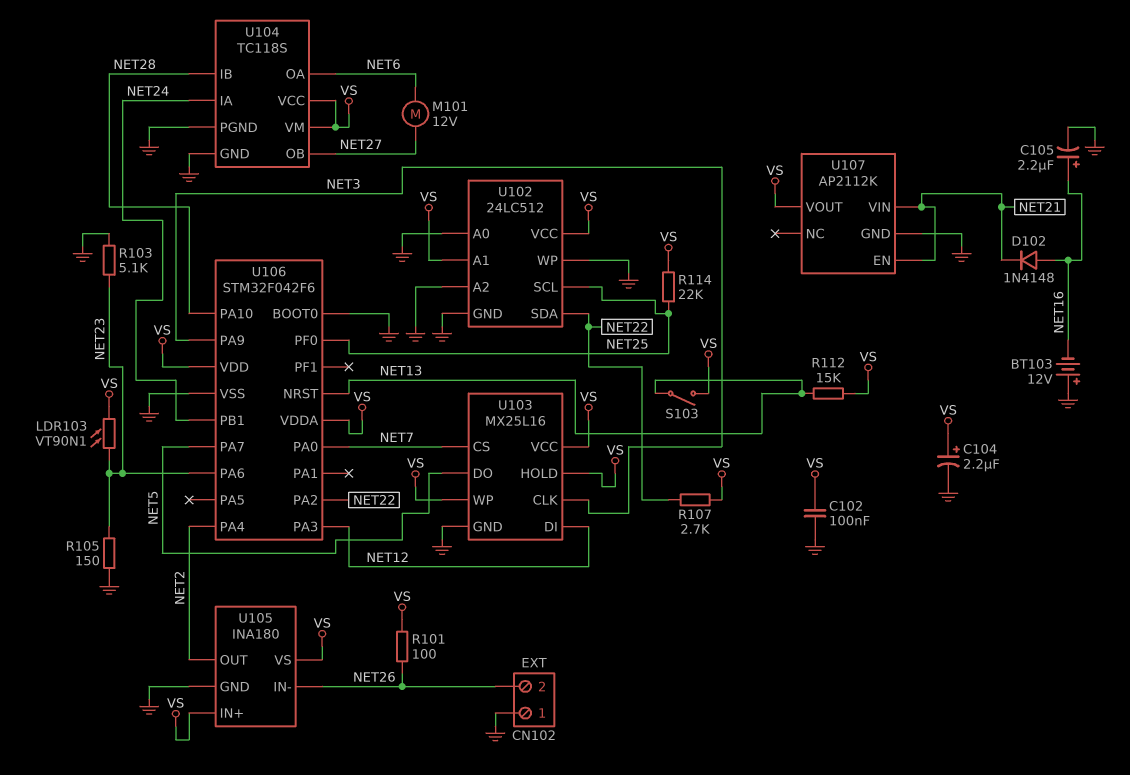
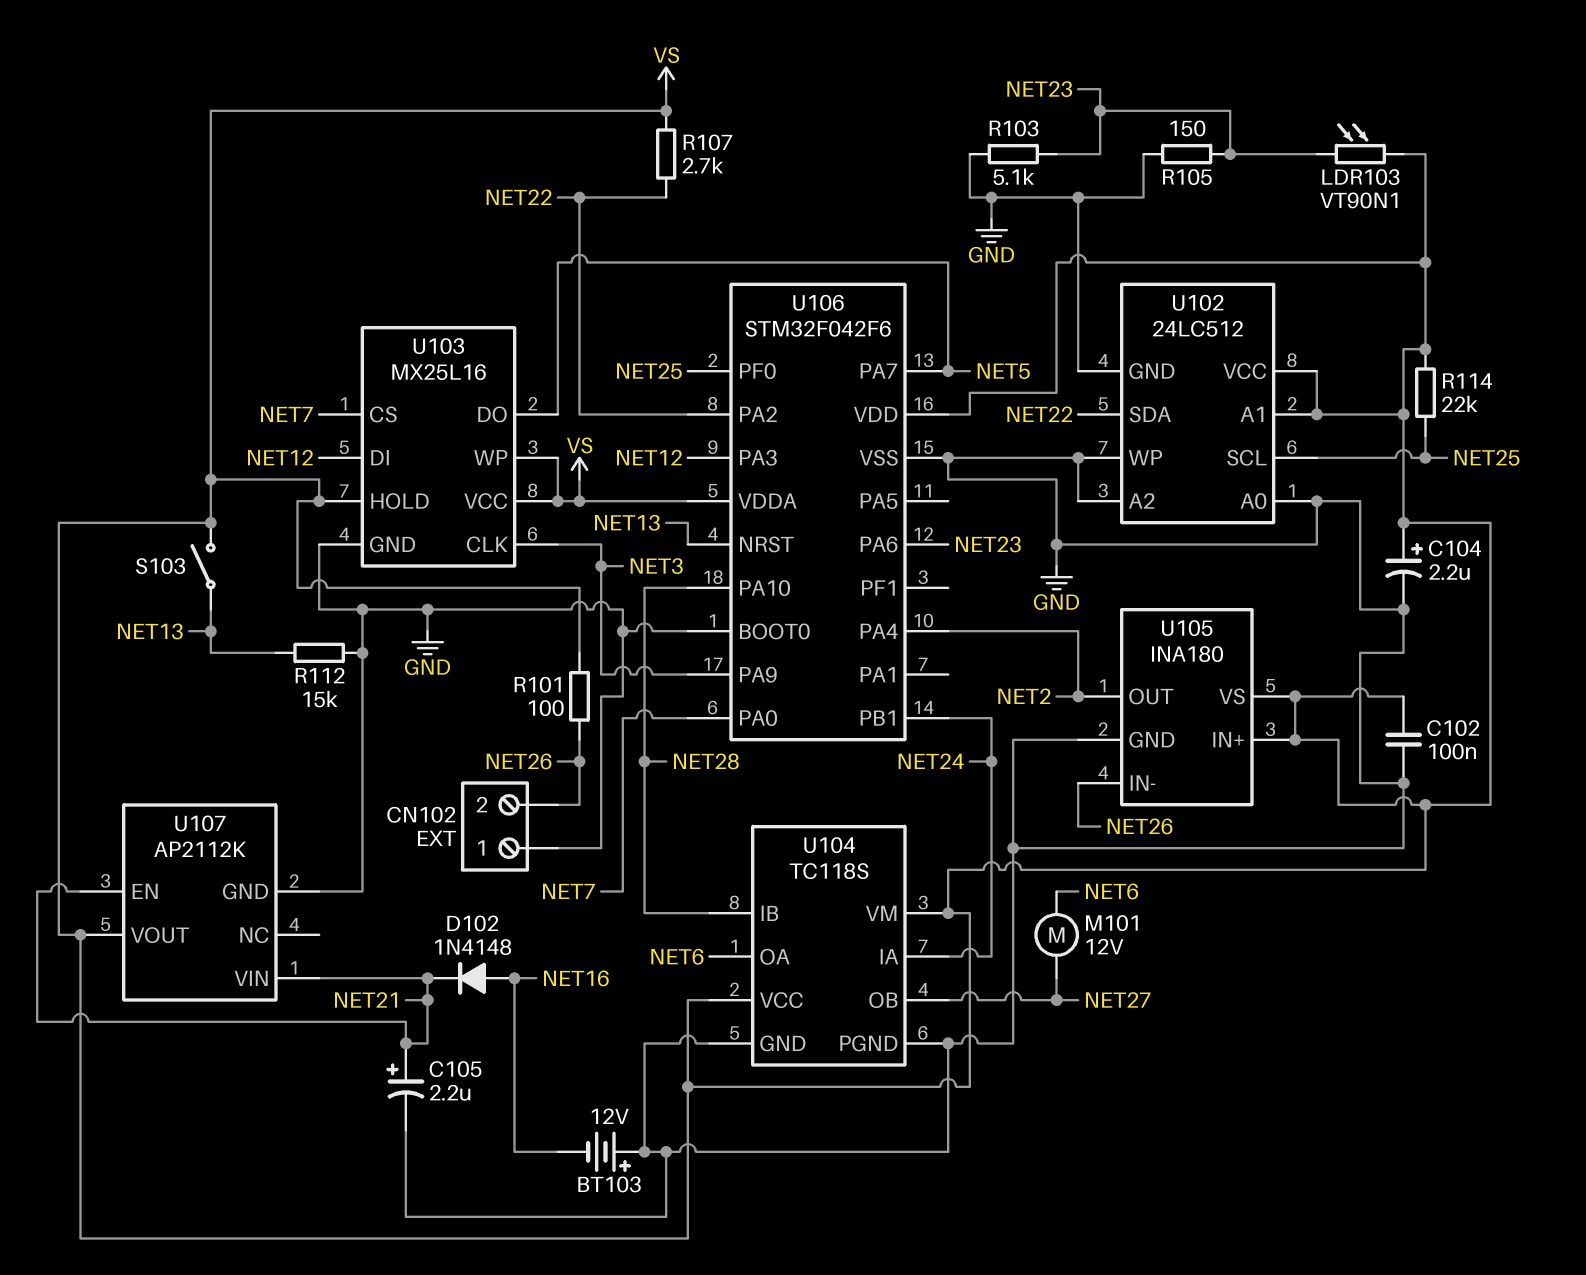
C105: 2.2uF (plus NET16, minus GND) -> 2.2uF (plus NET21, minus GND)
R112: 15k (NET13, VS) -> 15k (GND, NET13)

